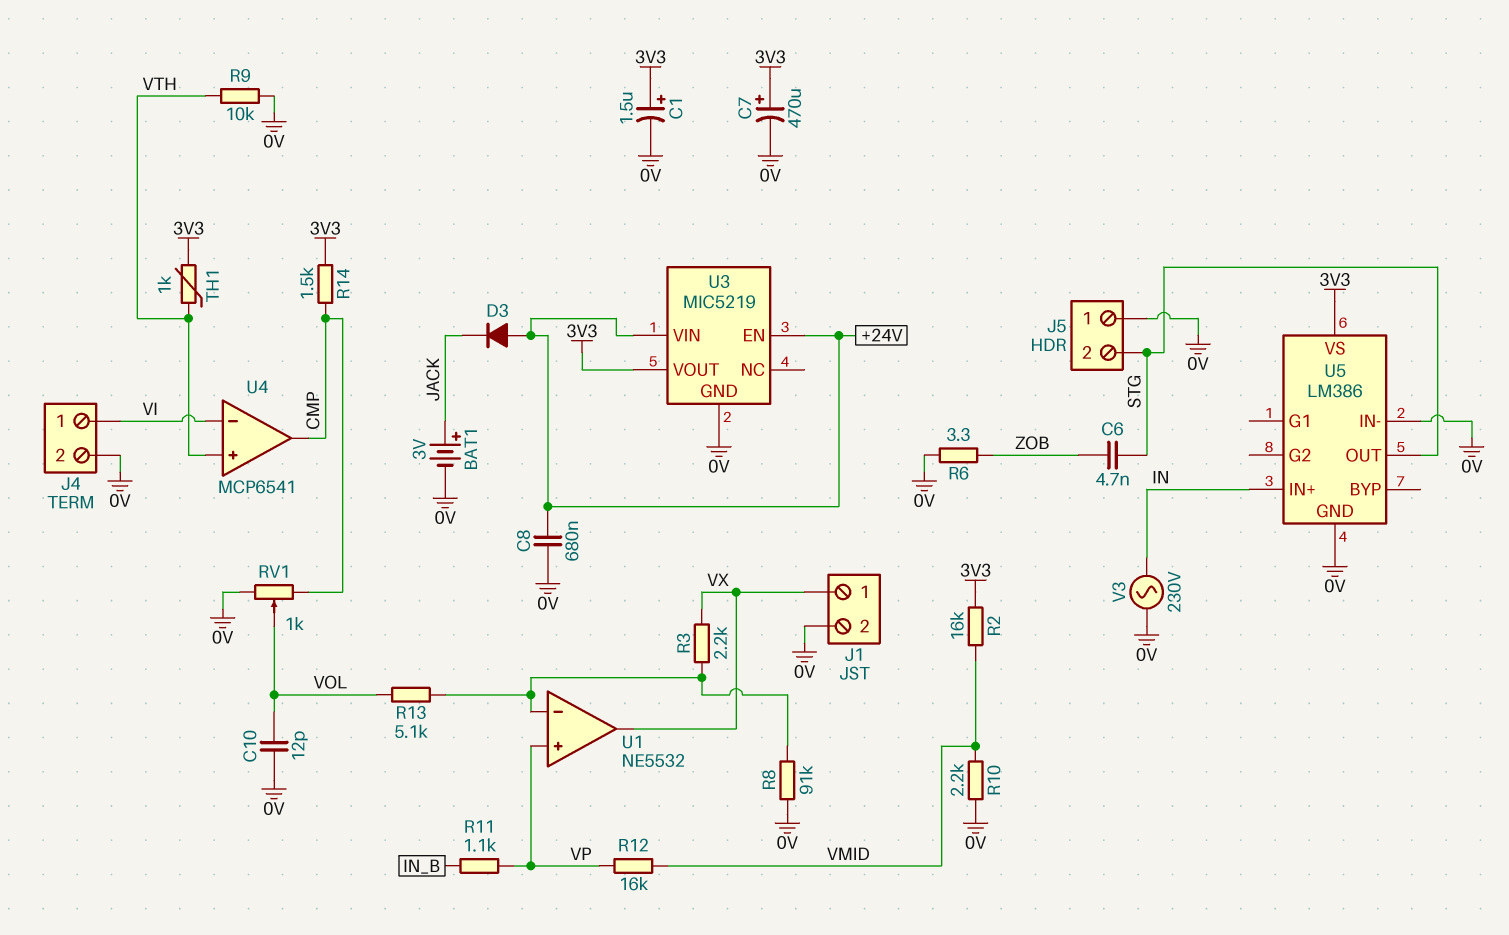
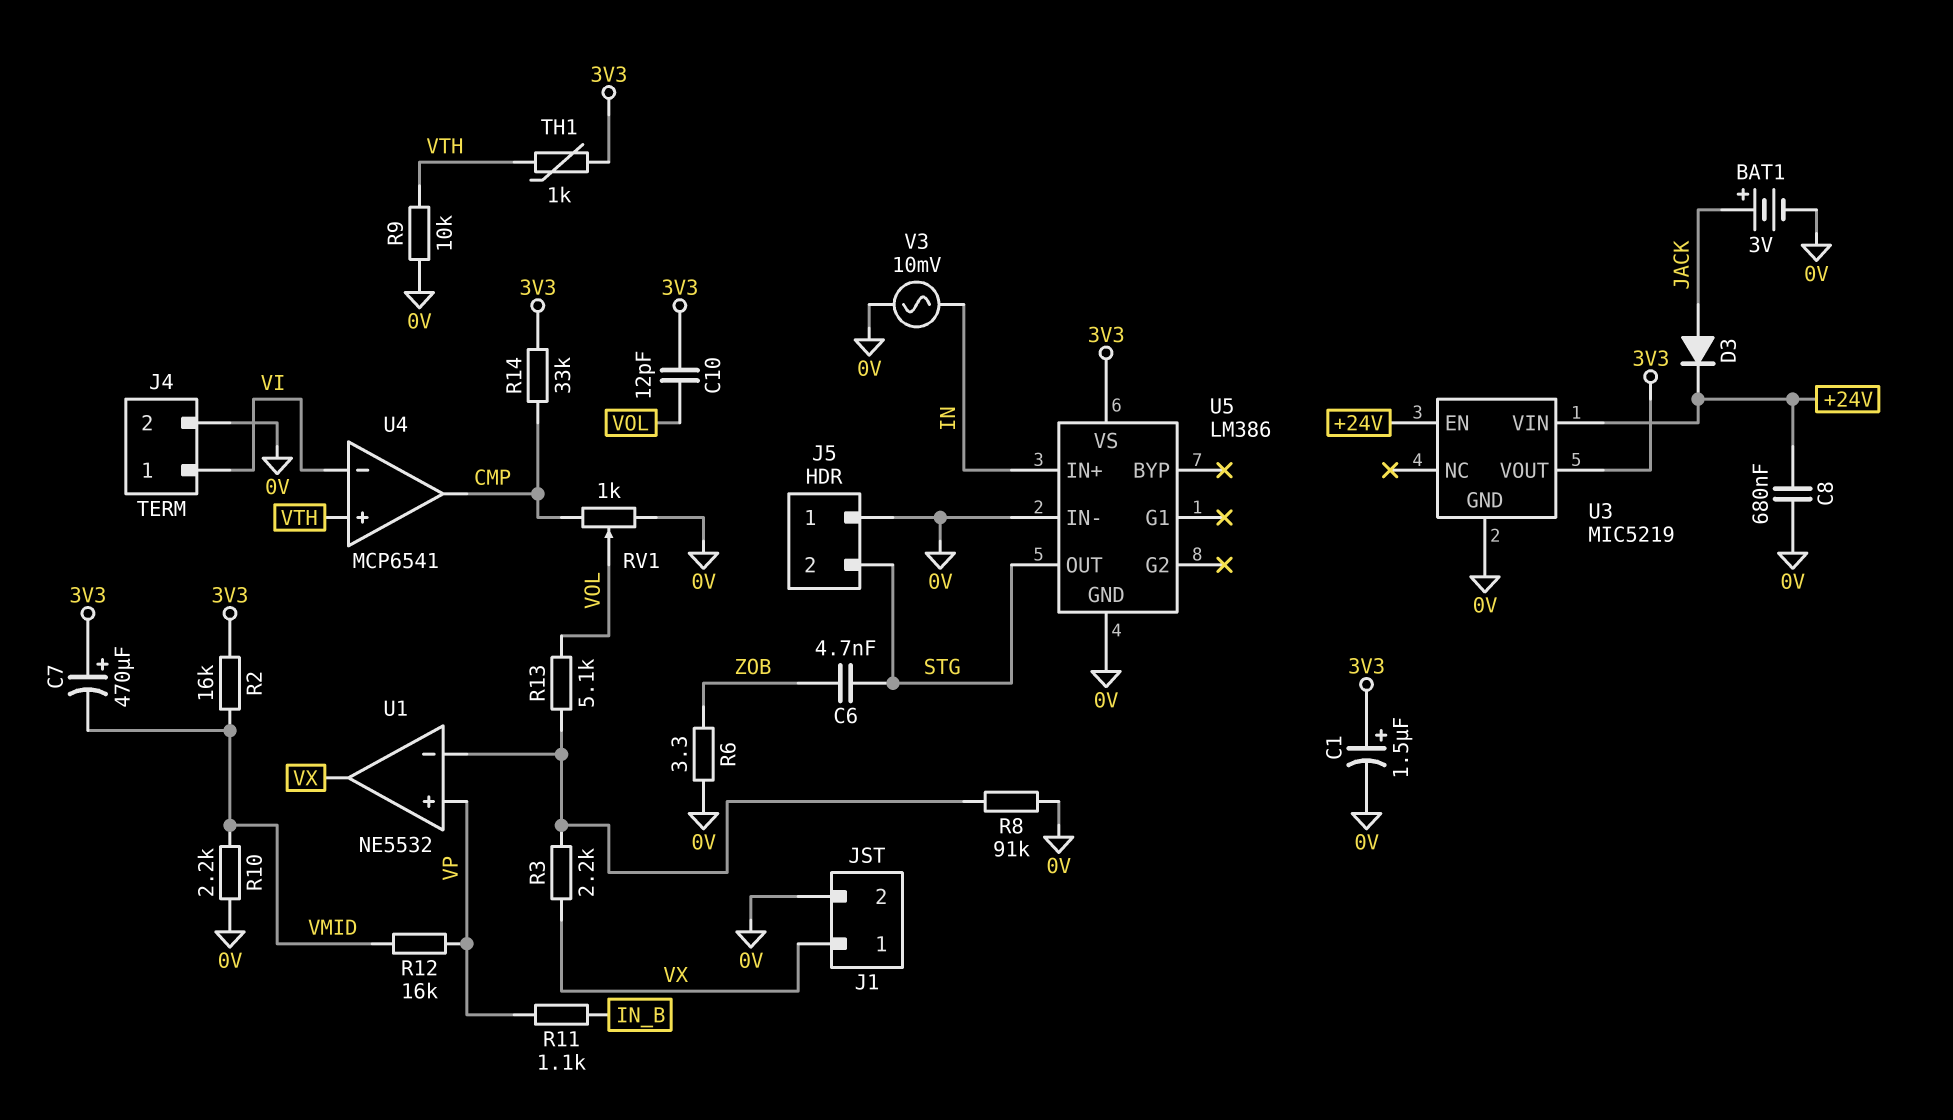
C7: 470uF (plus 3V3, minus 0V) -> 470uF (plus 3V3, minus VMID)
C10: 12pF (0V, VOL) -> 12pF (3V3, VOL)
D3: diode (A +24V, K JACK) -> diode (A JACK, K +24V)
R14: 1.5k (3V3, CMP) -> 33k (3V3, CMP)
V3: AC 230V (0V, IN) -> AC 10mV (0V, IN)

